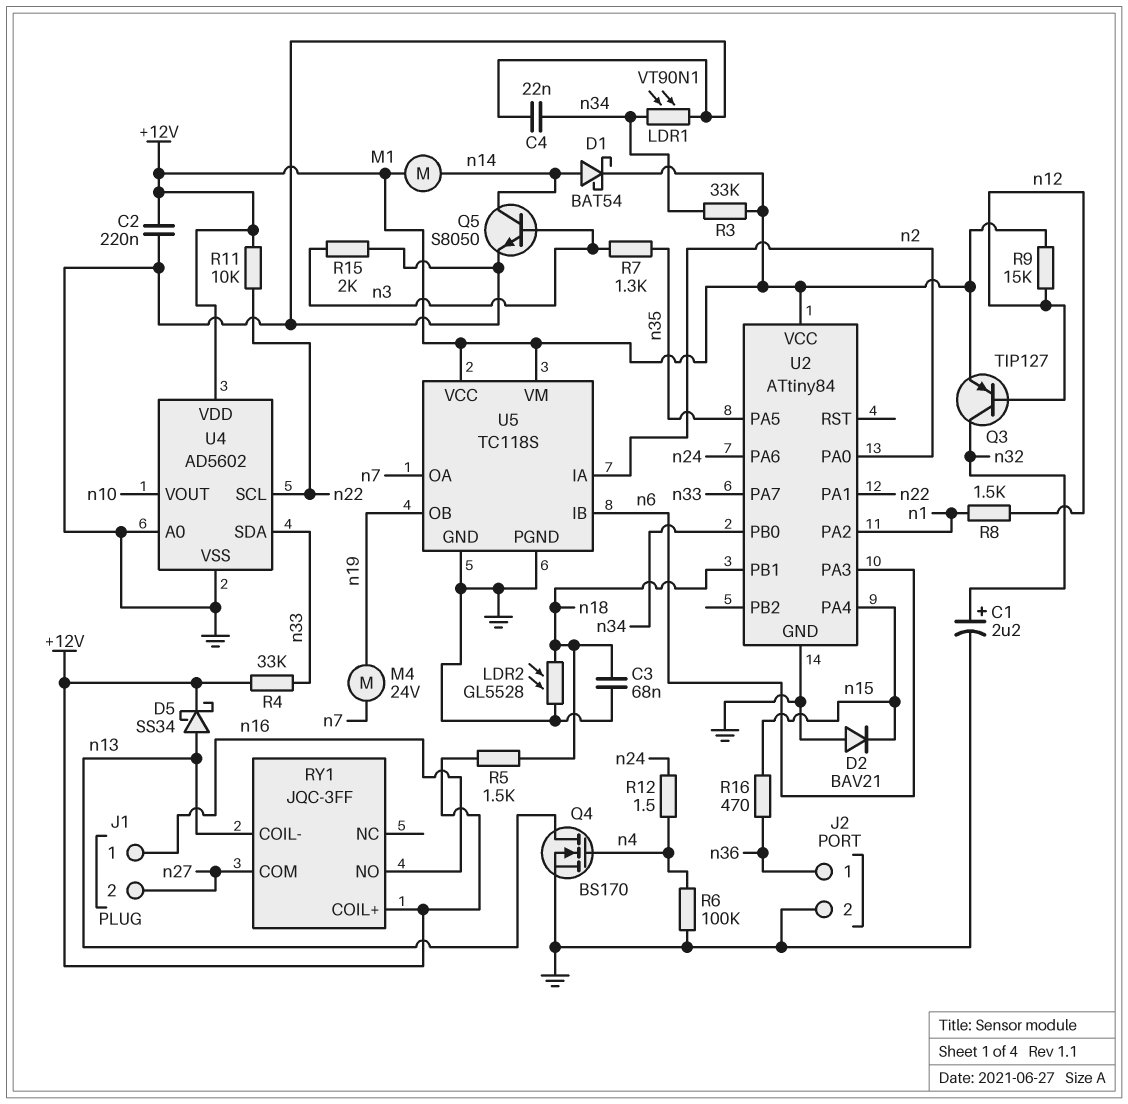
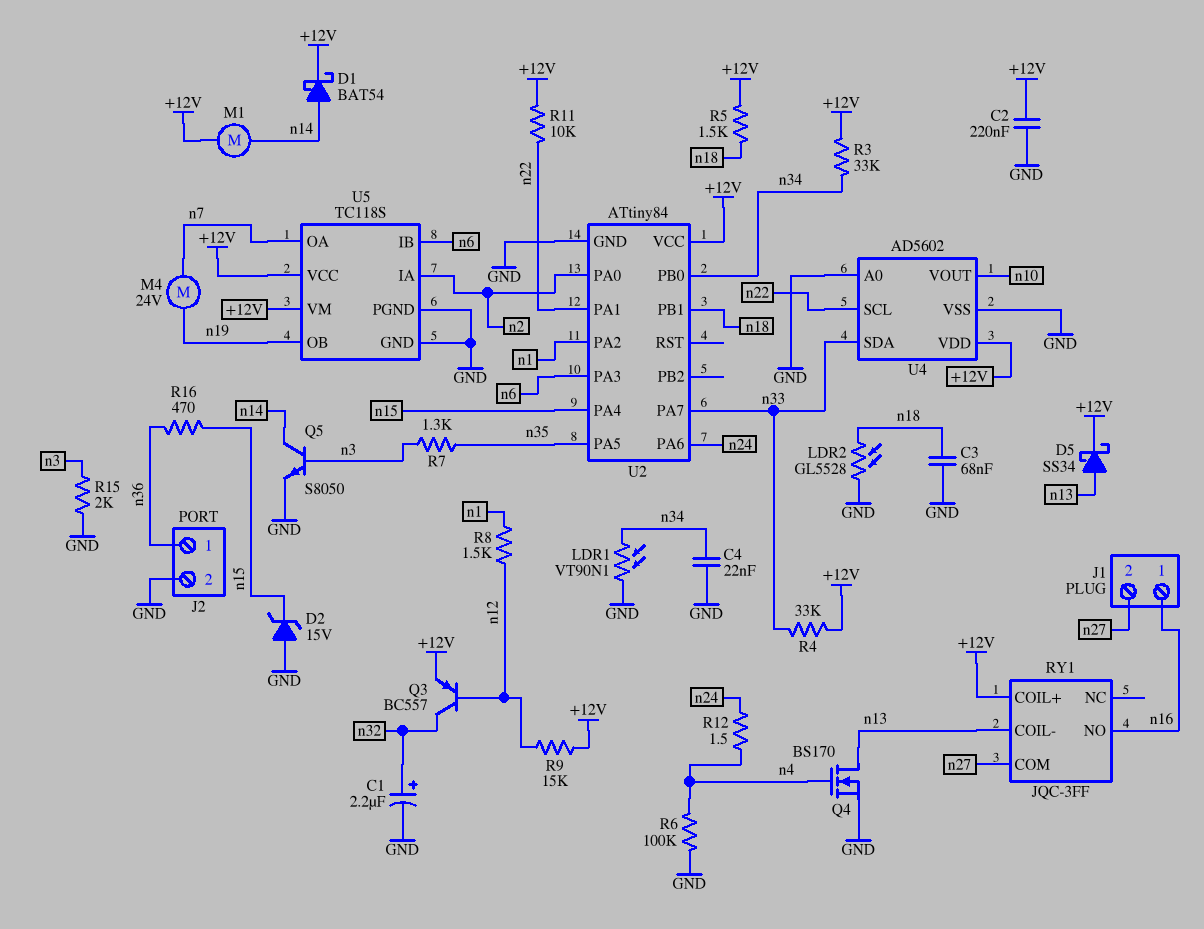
D2: diode BAV21 (A GND, K n15) -> zener 15V (A GND, K n15)
Q3: PNP TIP127 (B n12, C n32, E +12V) -> PNP BC557 (B n12, C n32, E +12V)

